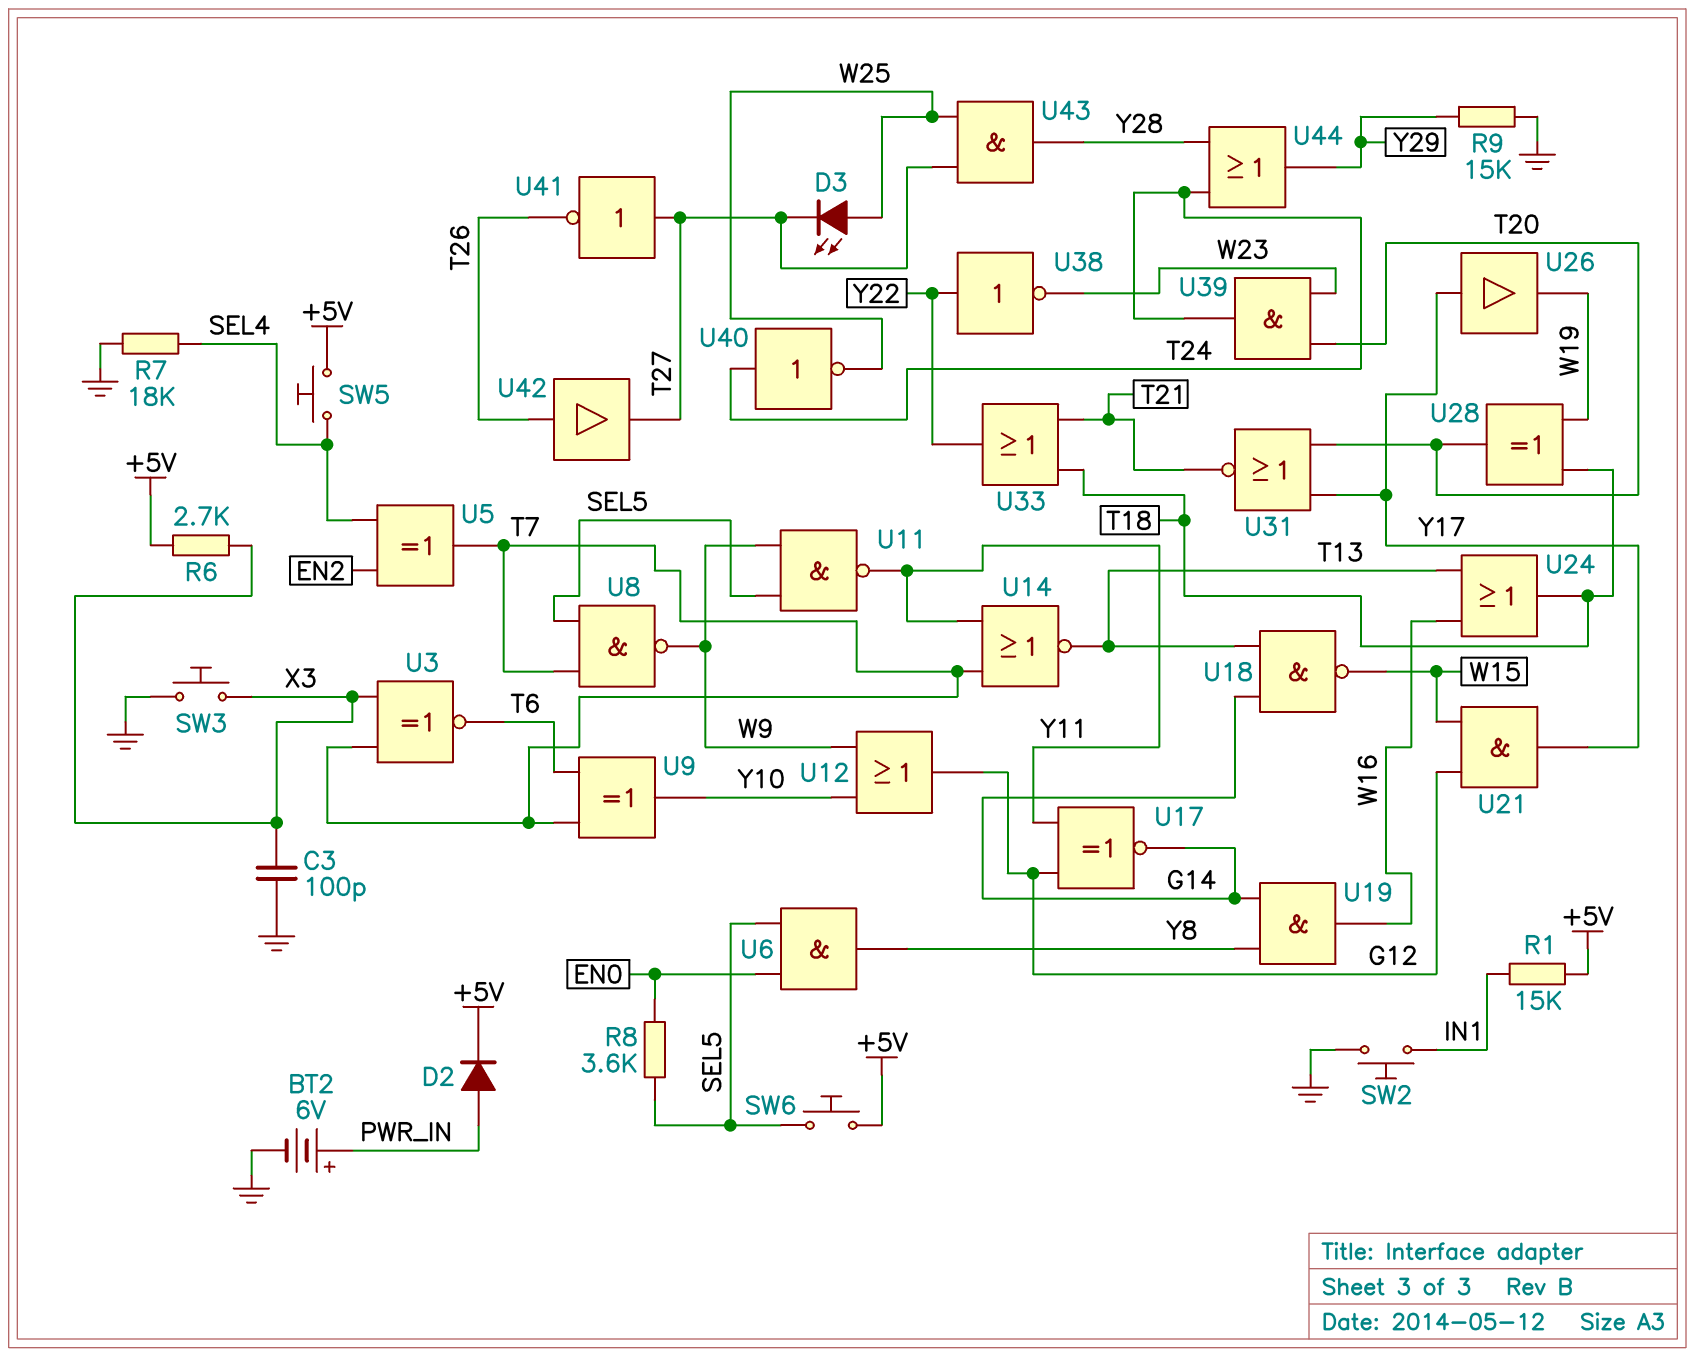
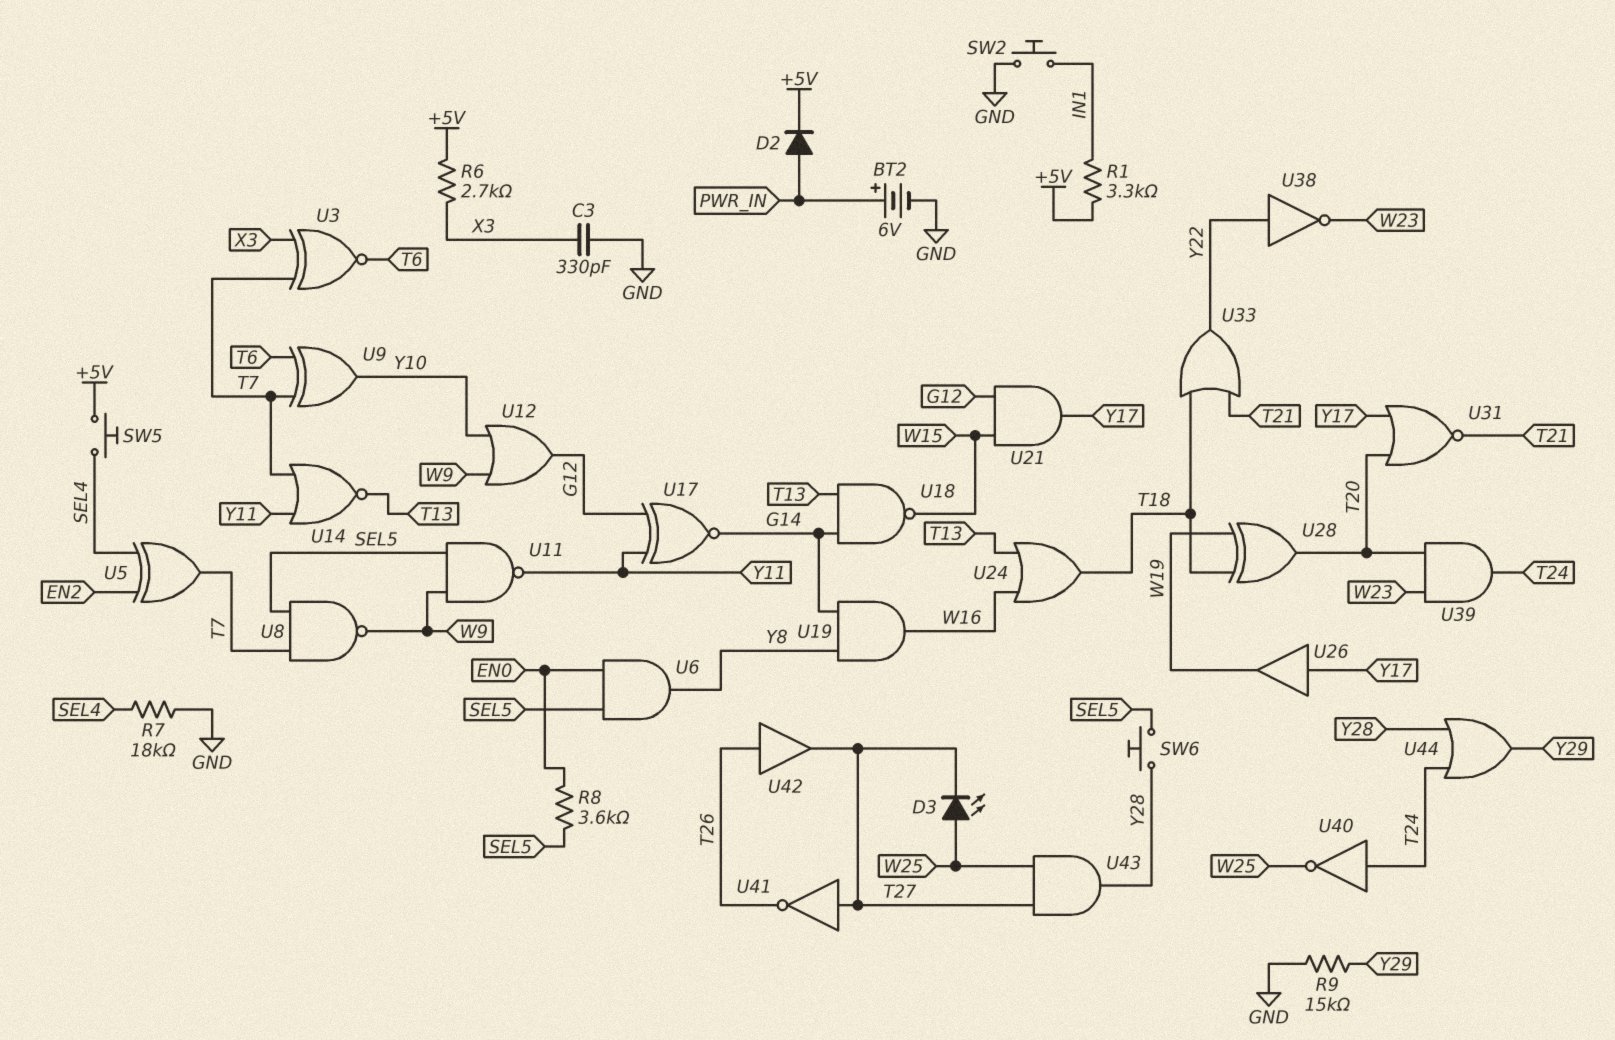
C3: 100pF (GND, X3) -> 330pF (GND, X3)
R1: 15k (+5V, IN1) -> 3.3k (+5V, IN1)
SW3: button (GND, X3) -> none
SW6: button (+5V, SEL5) -> button (SEL5, Y28)

